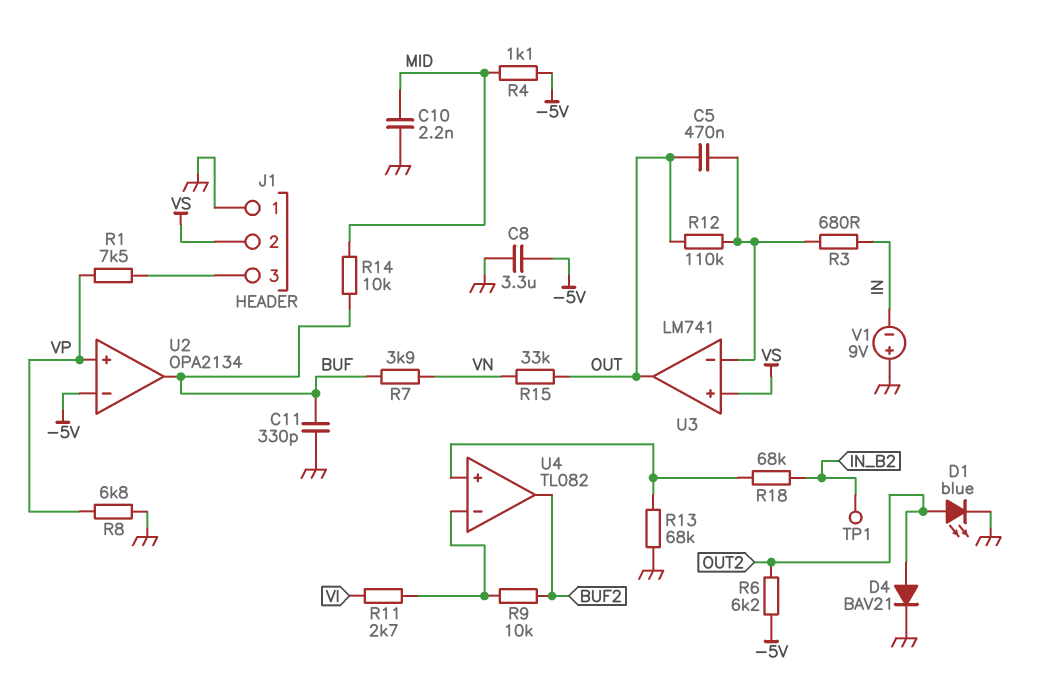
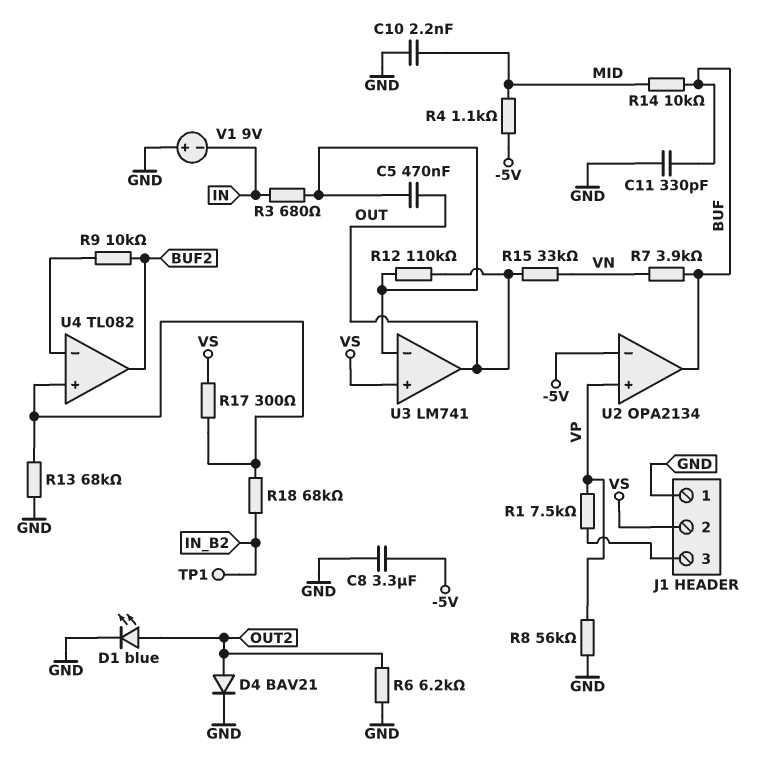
R6: 6.2k (-5V, OUT2) -> 6.2k (GND, OUT2)
R8: 6.8k (GND, VP) -> 56k (GND, VP)
R11: 2.7k (U4/in-, VI) -> none
R17: none -> 300 (U4/in+, VS)

